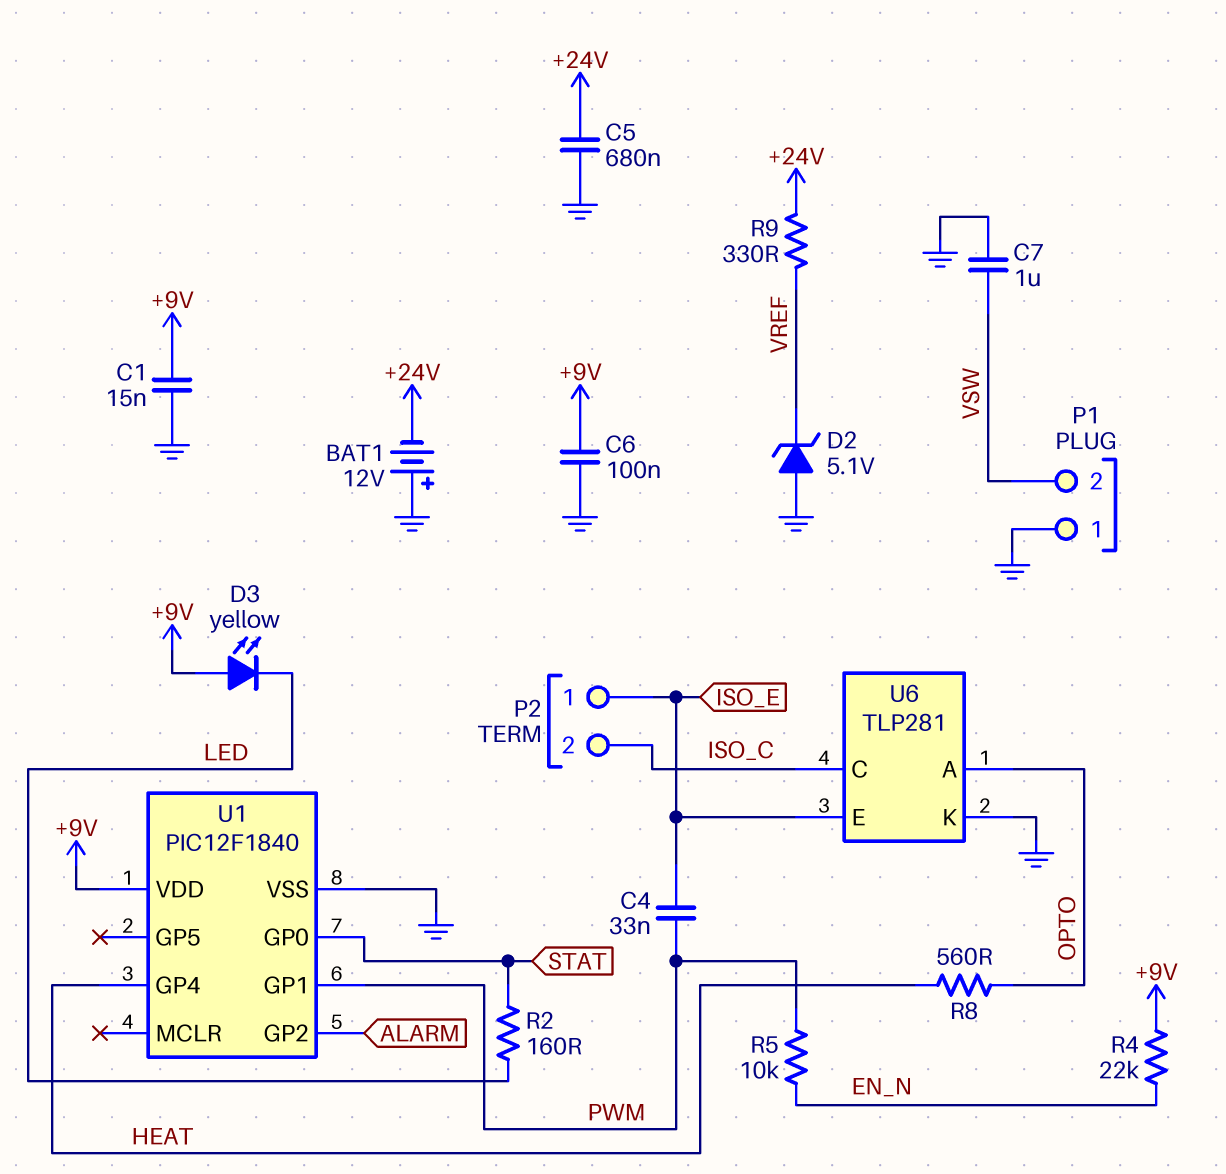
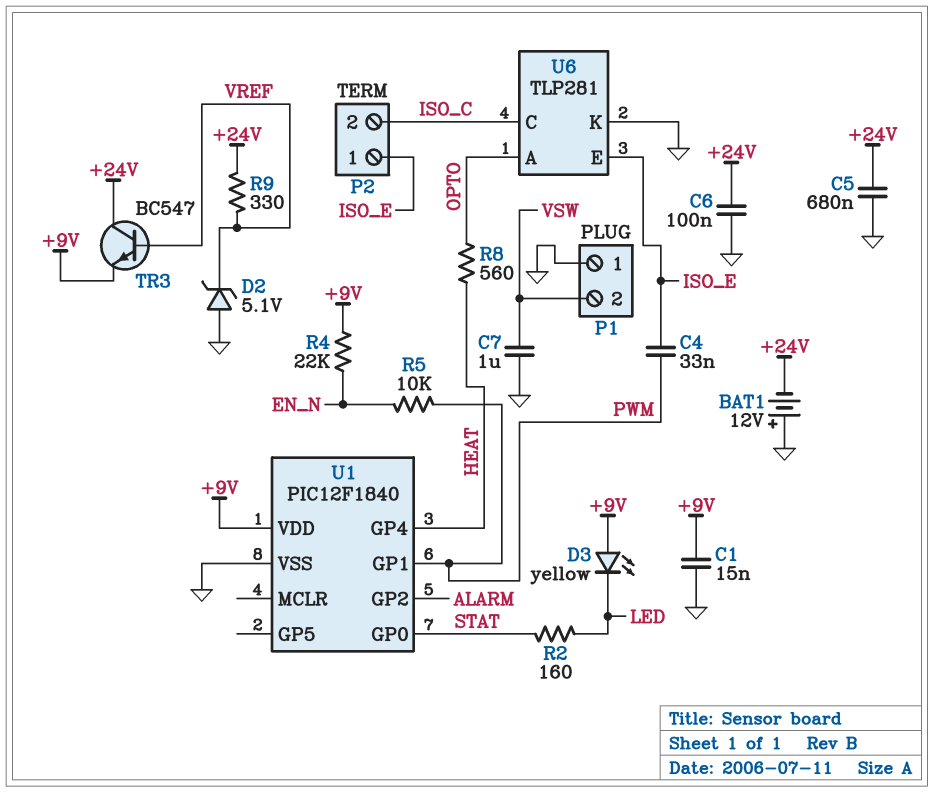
C6: 100nF (+9V, GND) -> 100nF (+24V, GND)
TR3: none -> NPN BC547 (B VREF, C +24V, E +9V)

